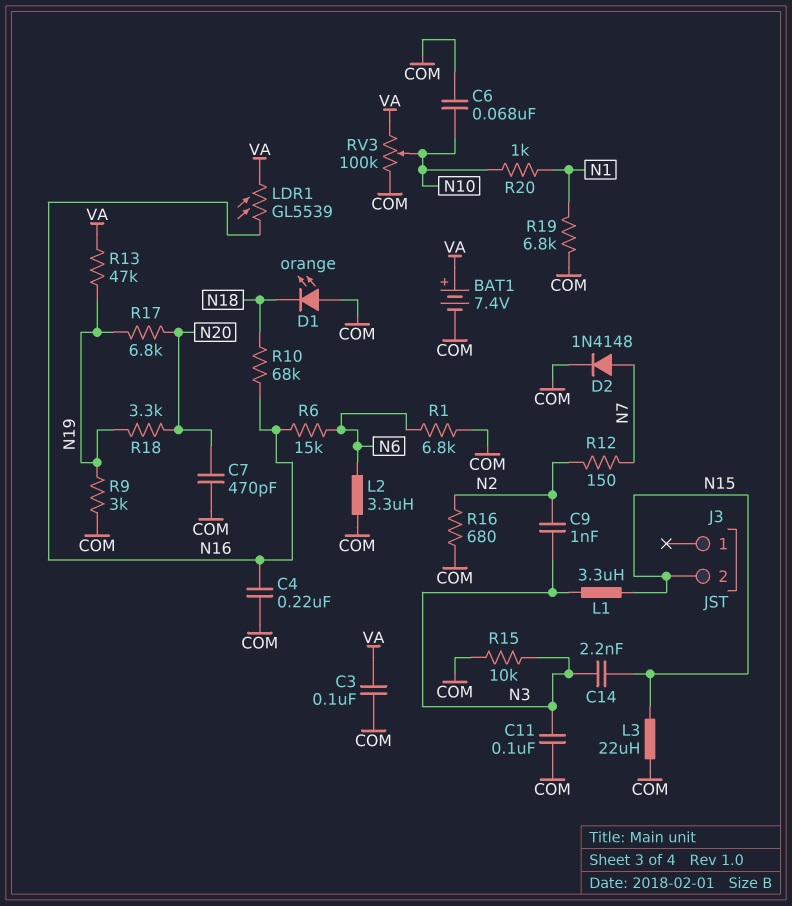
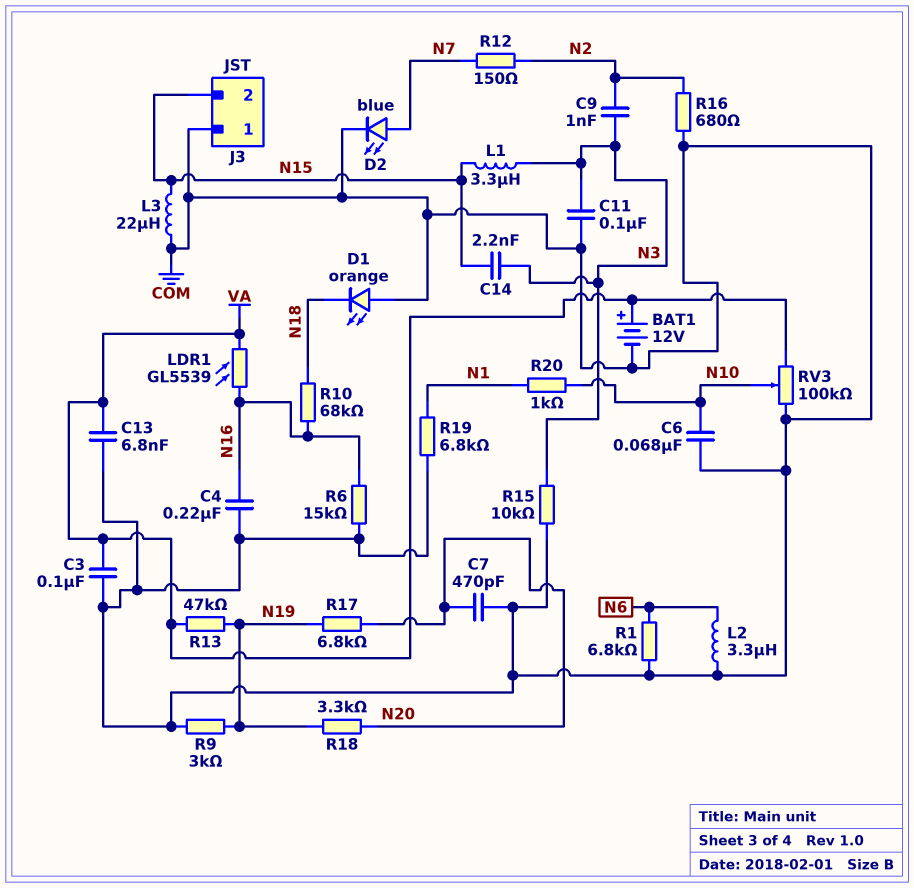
BAT1: 7.4V (plus VA, minus COM) -> 12V (plus VA, minus COM)
C13: none -> 6.8nF (COM, VA)
D2: diode 1N4148 (A N7, K COM) -> LED blue (A N7, K COM)
J3 pin 1: none -> COM
R6: 15k (N6, N16) -> 15k (COM, N16)

